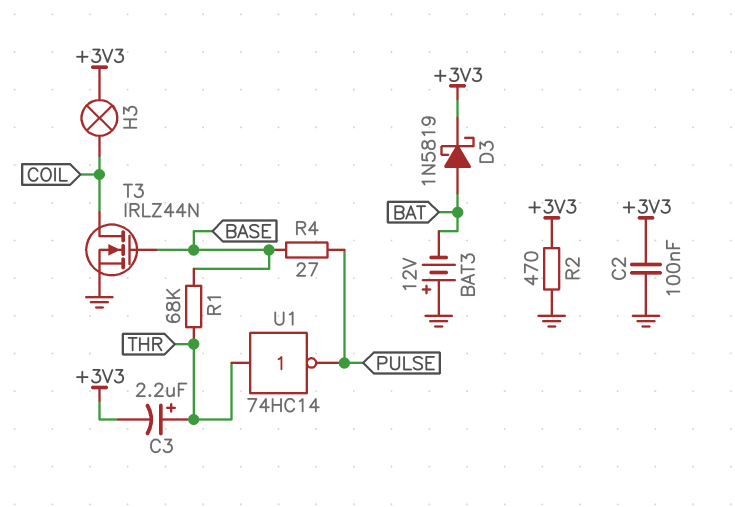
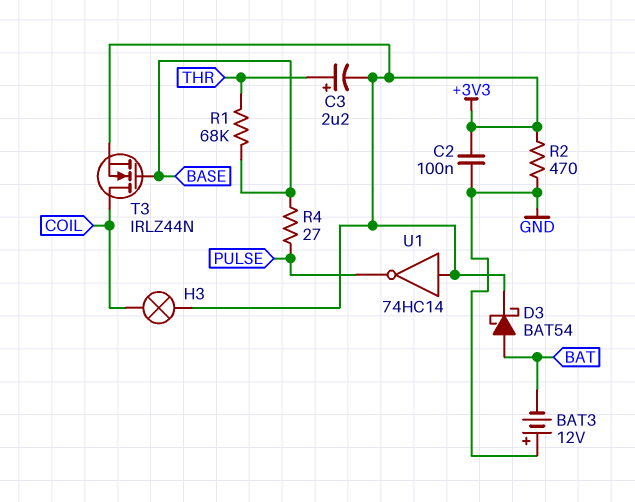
D3: schottky 1N5819 (A BAT, K +3V3) -> schottky BAT54 (A BAT, K +3V3)
T3: NMOS IRLZ44N (G BASE, D COIL, S GND) -> NMOS IRLZ44N (G BASE, D COIL, S +3V3)
U1: NOT 74HC14 (in THR, out PULSE) -> NOT 74HC14 (in +3V3, out PULSE)

